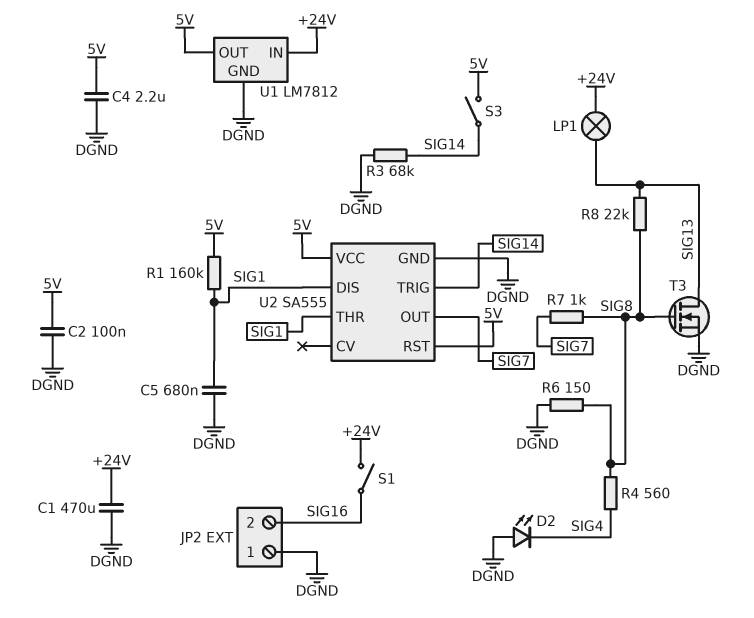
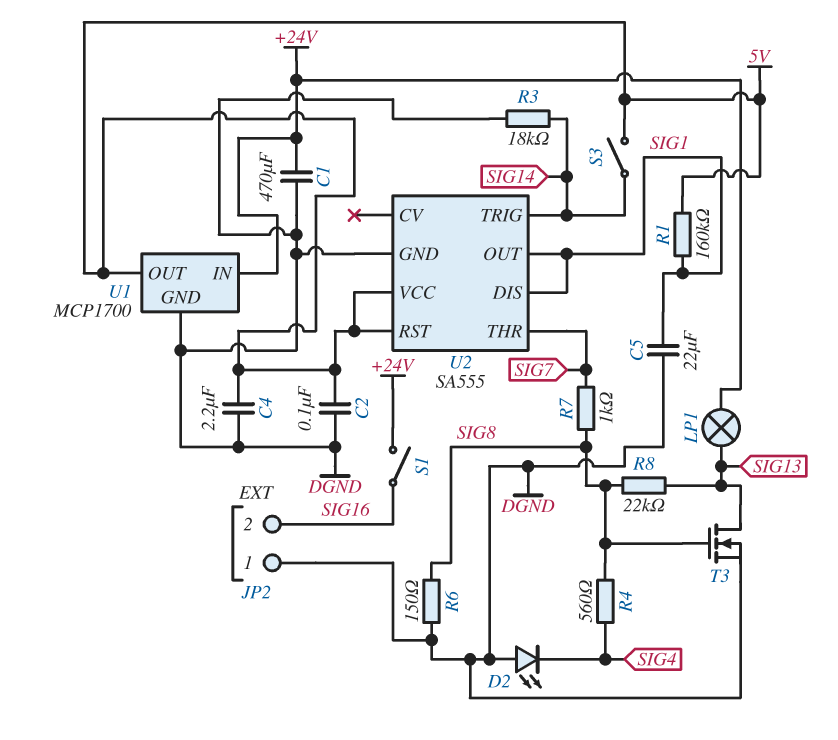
C5: 680nF (DGND, SIG1) -> 22uF (DGND, SIG1)
R3: 68k (DGND, SIG14) -> 18k (DGND, SIG14)
U1: LM7812 -> MCP1700
U2 pin OUT: SIG7 -> SIG1
U2 pin THR: SIG1 -> SIG7

